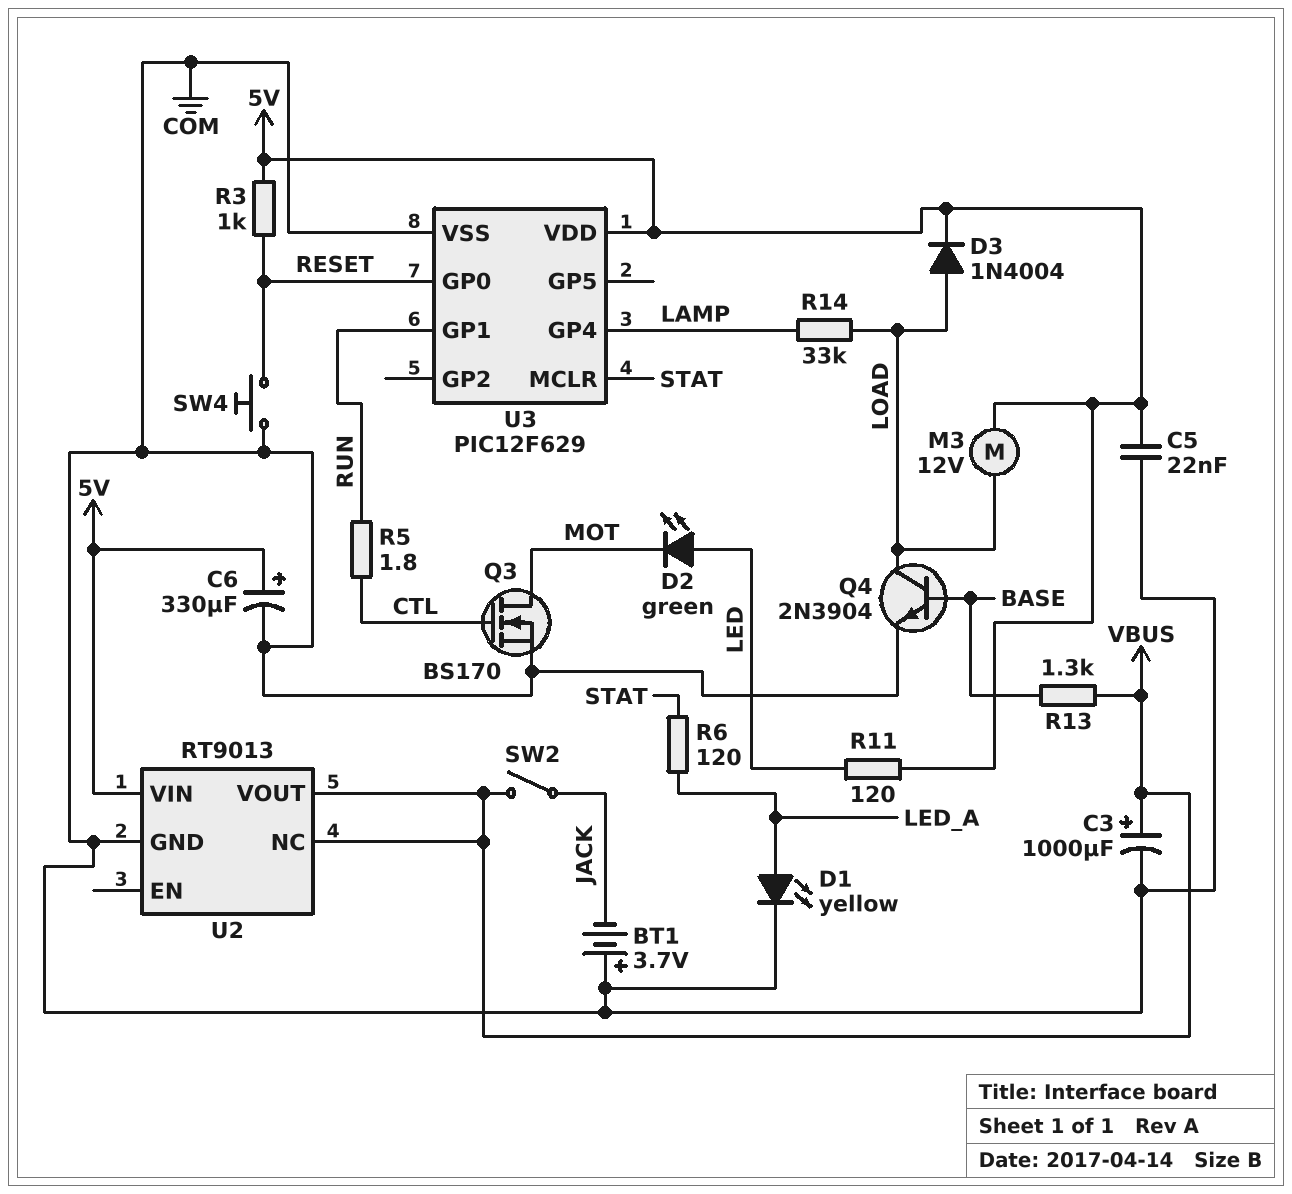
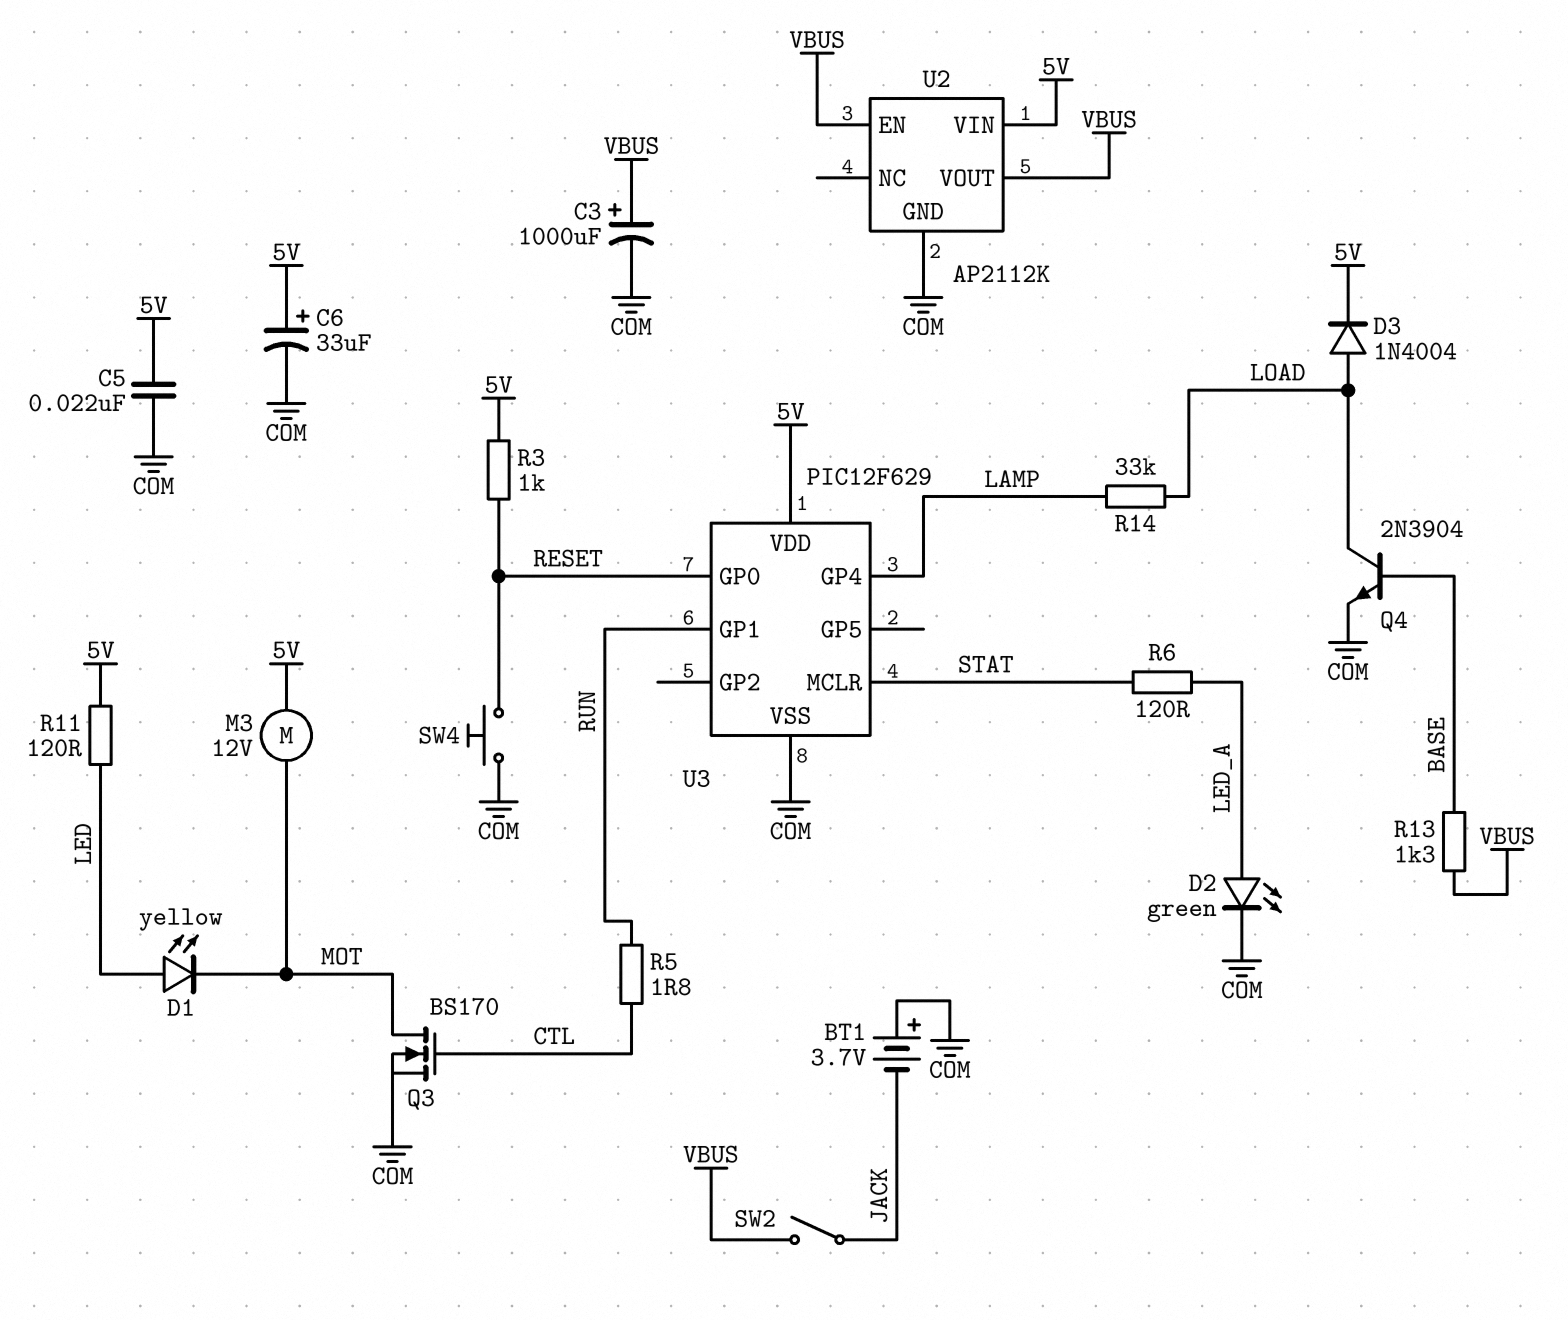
C6: 330uF (plus 5V, minus COM) -> 33uF (plus 5V, minus COM)
D1: LED yellow (A LED_A, K COM) -> LED yellow (A LED, K MOT)
D2: LED green (A LED, K MOT) -> LED green (A LED_A, K COM)
M3: motor 12V (5V, LOAD) -> motor 12V (5V, MOT)
U2: RT9013 -> AP2112K
U2 pin EN: none -> VBUS
U2 pin NC: VBUS -> none

